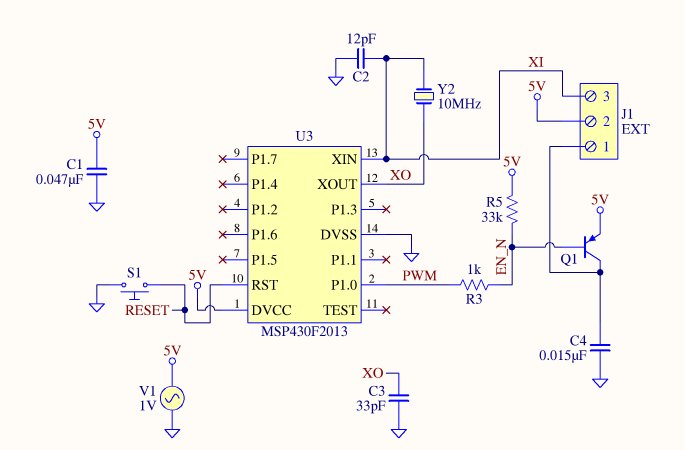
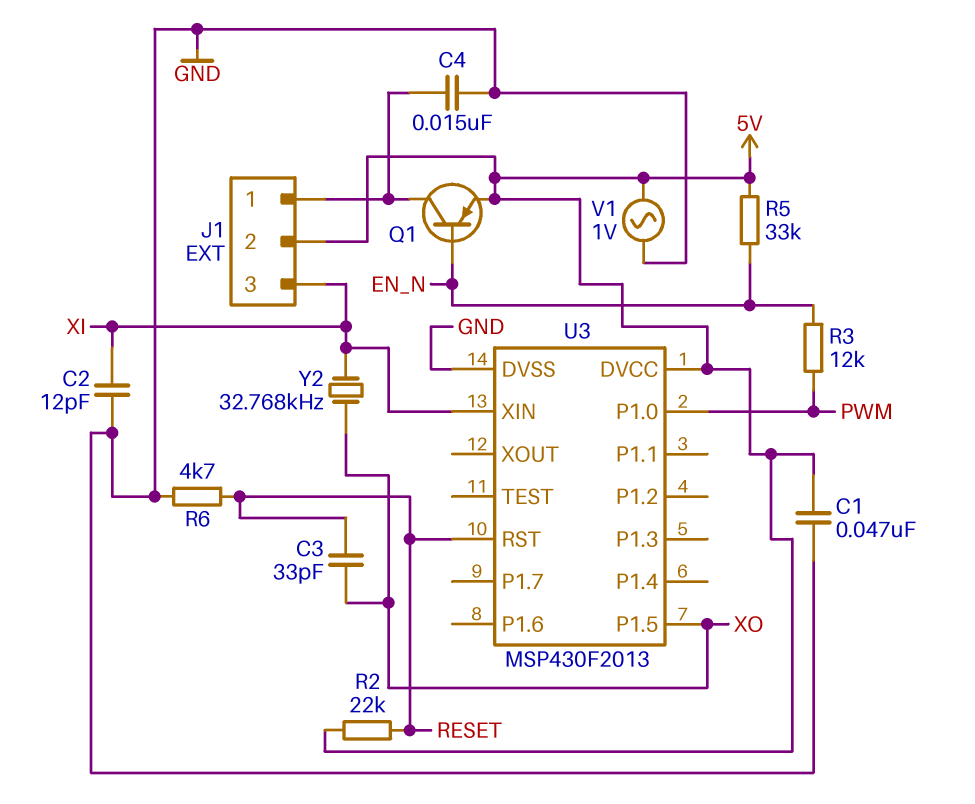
C3: 33pF (GND, XO) -> 33pF (RESET, XO)
R2: none -> 22k (5V, RESET)
R3: 1k (EN_N, PWM) -> 12k (EN_N, PWM)
R6: none -> 4.7k (GND, RESET)
S1: button (GND, RESET) -> none
U3 pin P1.5: none -> XO
U3 pin XOUT: XO -> none
Y2: 10MHz (XI, XO) -> 32.768kHz (XI, XO)

